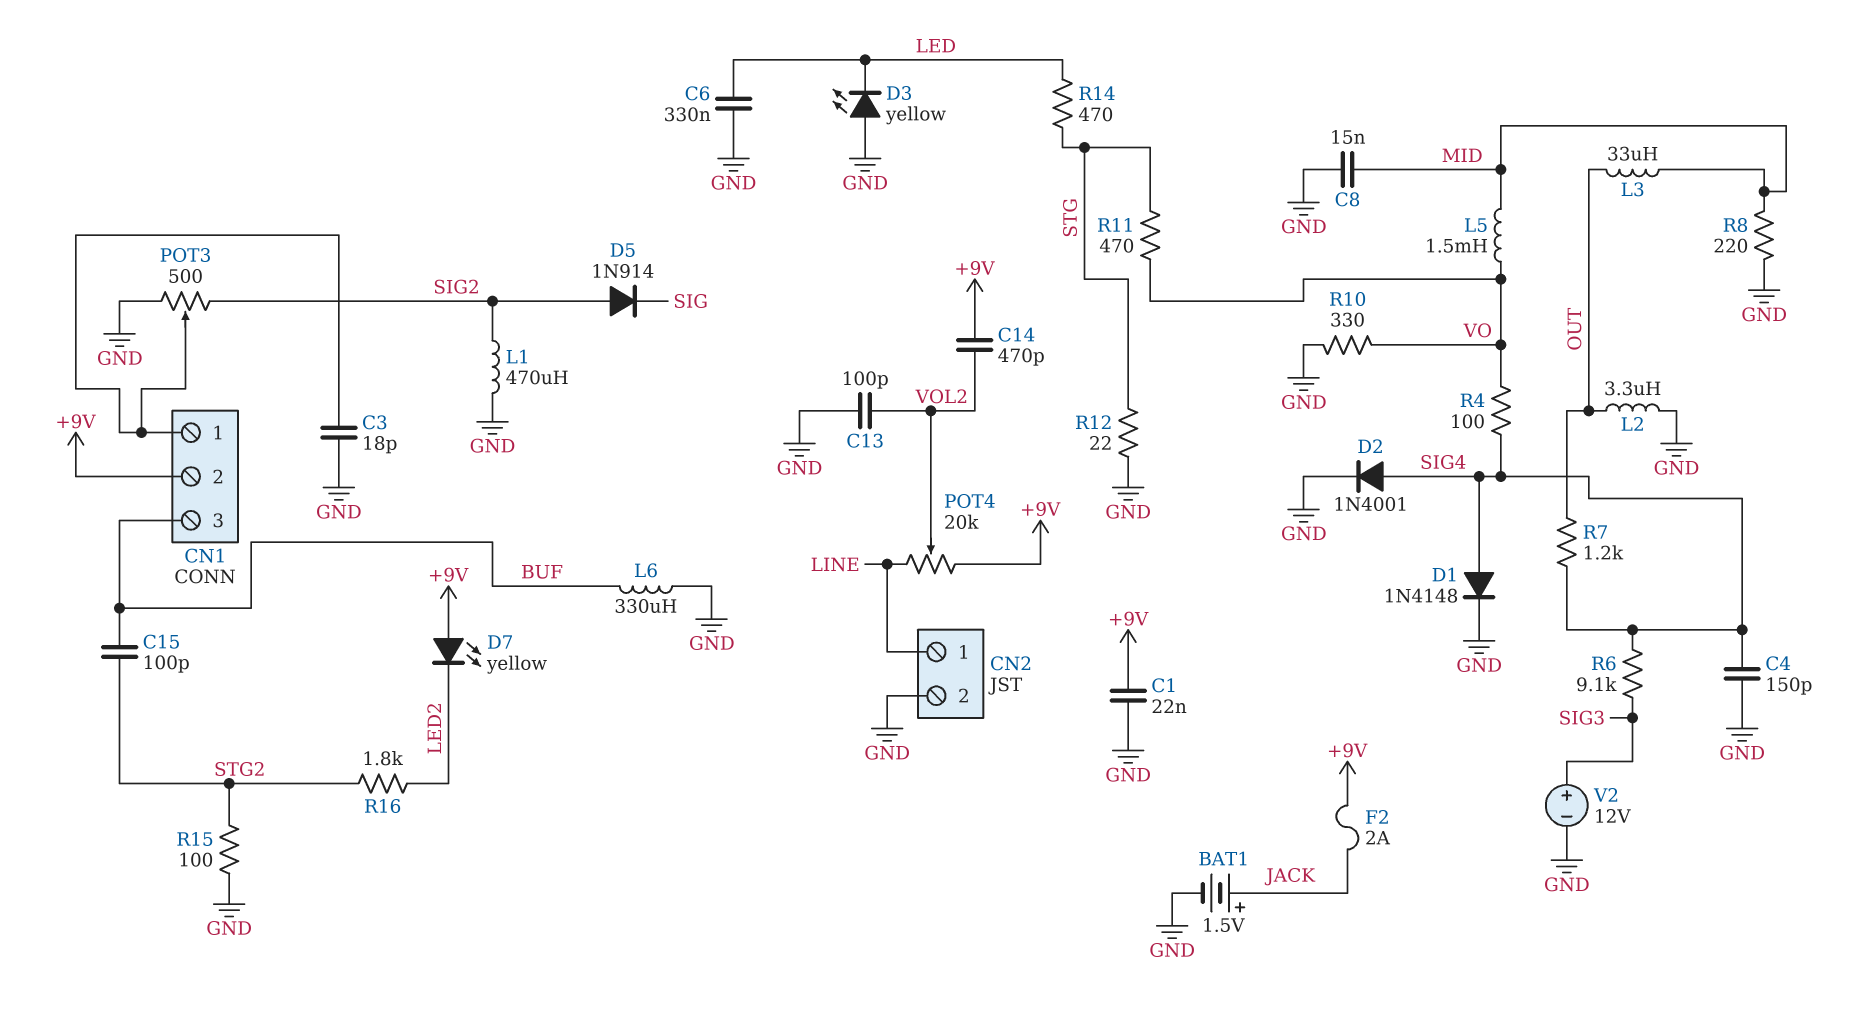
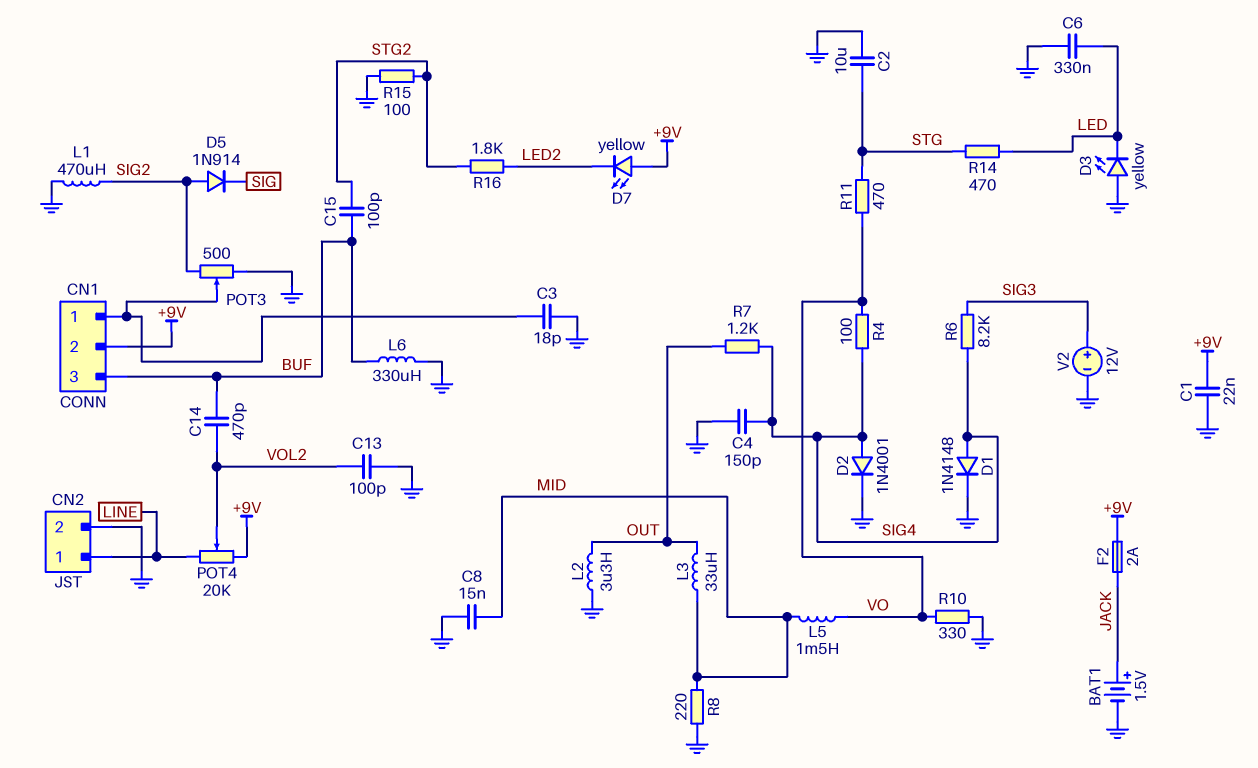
C2: none -> 10uF (GND, STG)
C14: 470pF (+9V, VOL2) -> 470pF (BUF, VOL2)
R6: 9.1k (SIG3, SIG4) -> 8.2k (SIG3, SIG4)
R12: 22 (GND, STG) -> none

